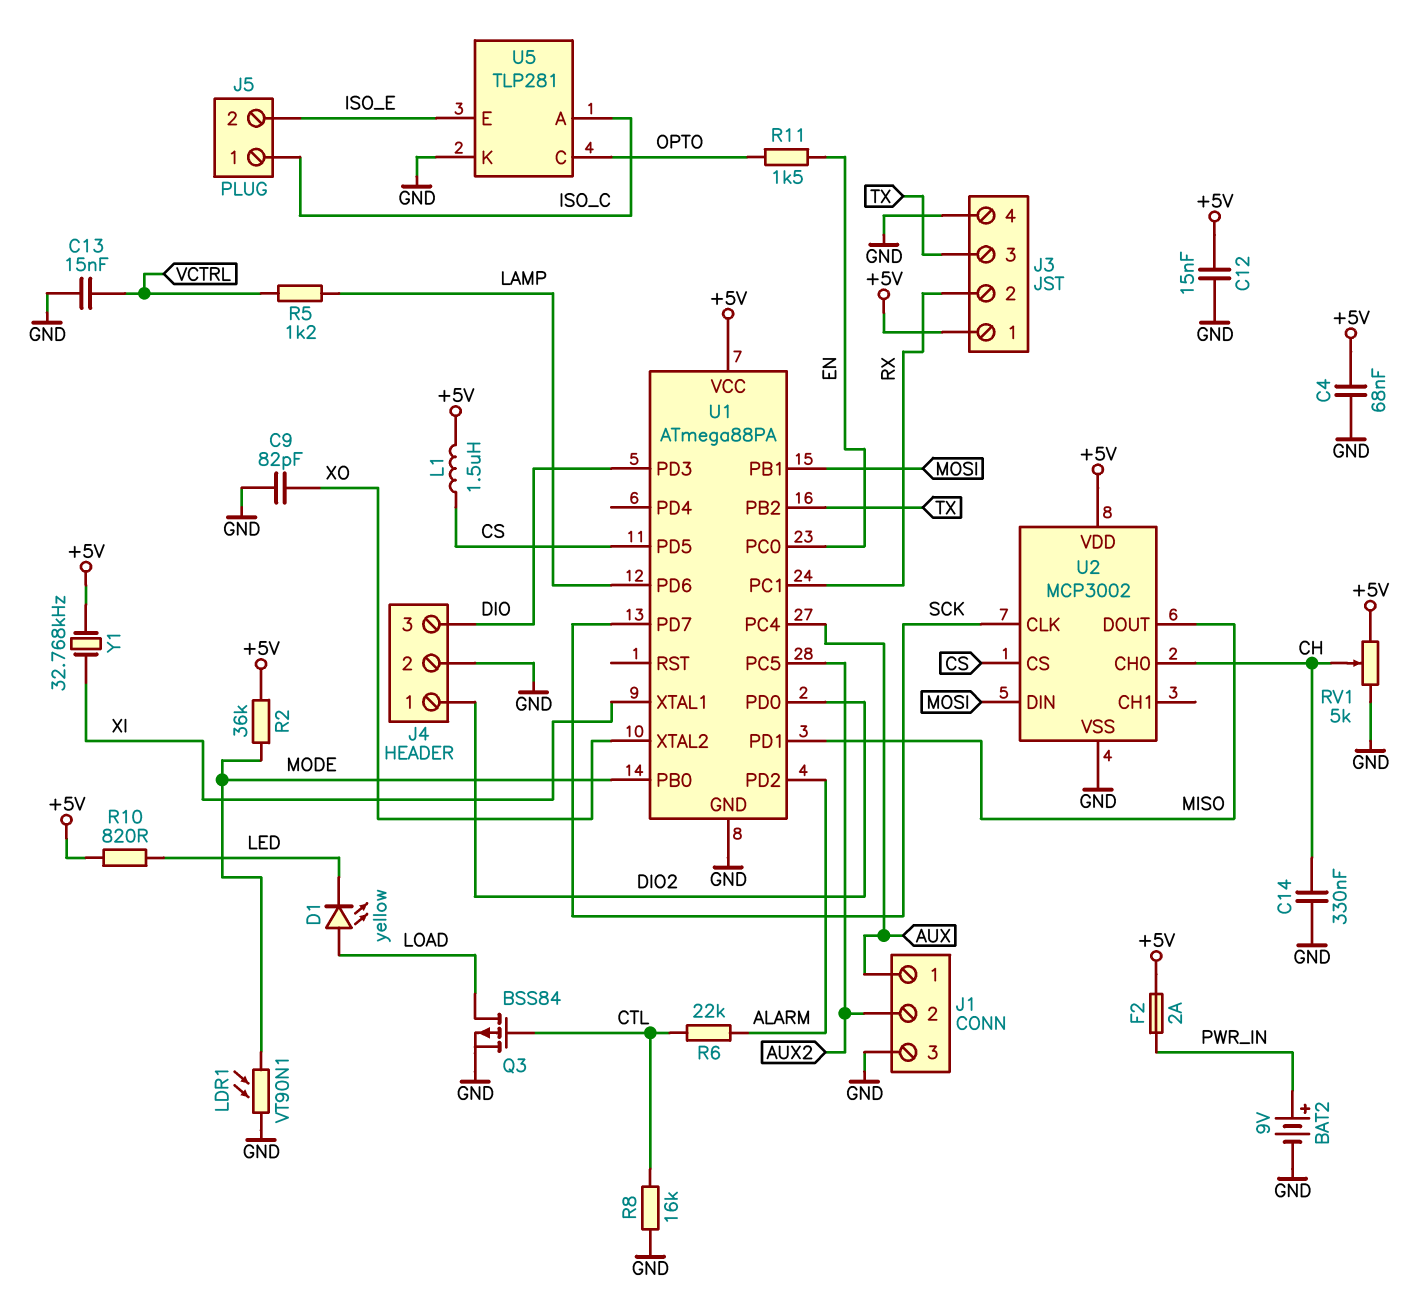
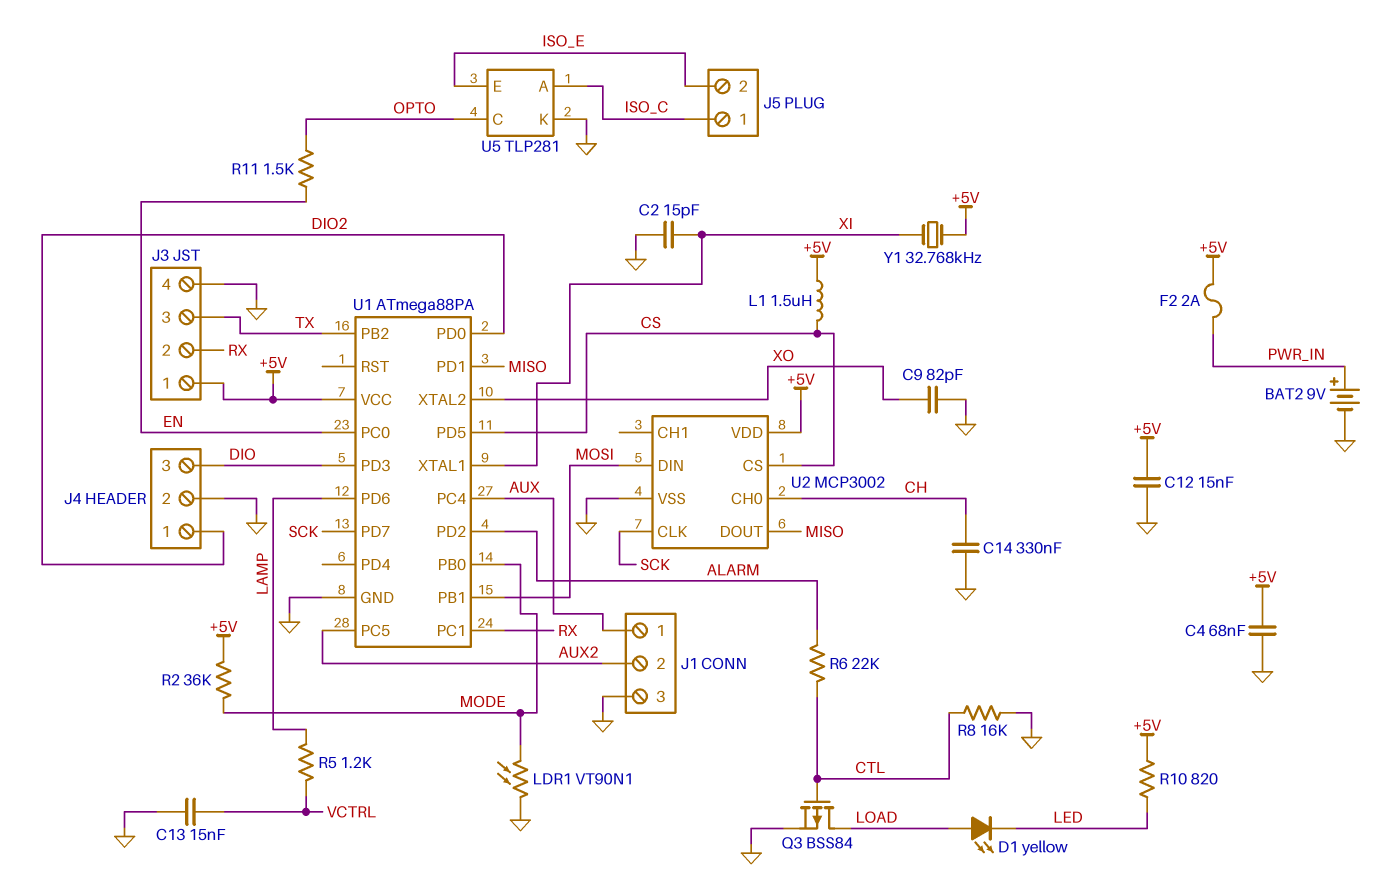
C2: none -> 15pF (GND, XI)
RV1: 5k (+5V, GND, wiper CH) -> none

